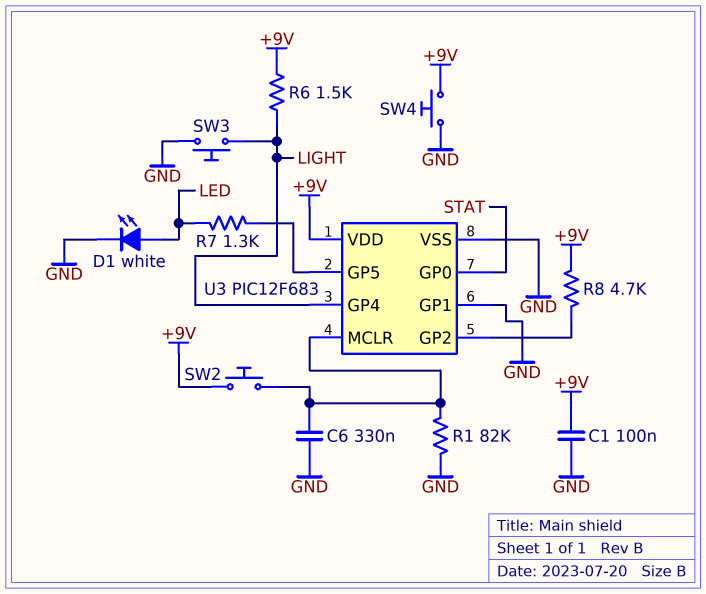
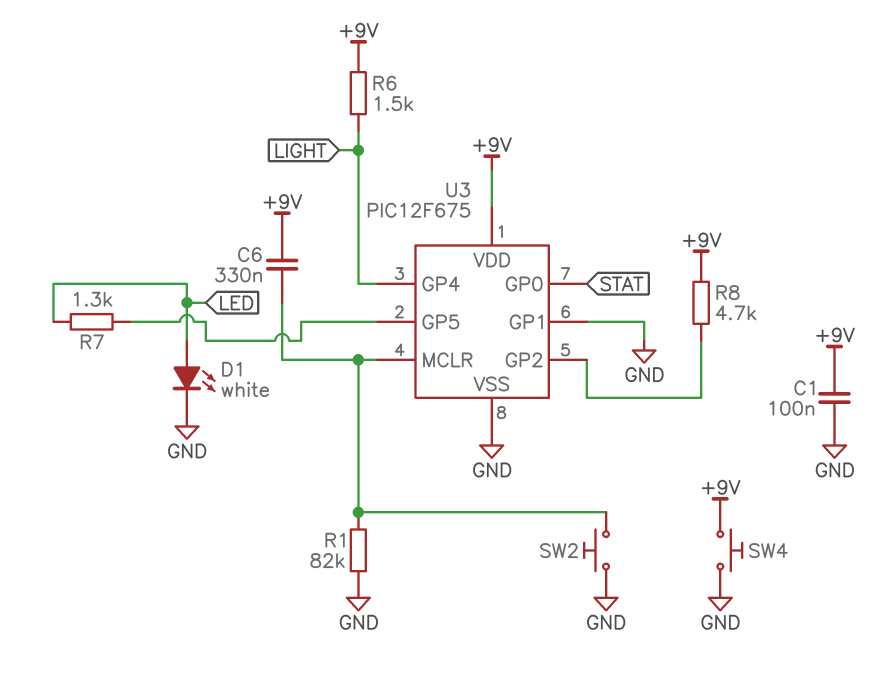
C6: 330nF (GND, U3/MCLR) -> 330nF (+9V, U3/MCLR)
SW2: button (+9V, U3/MCLR) -> button (GND, U3/MCLR)
SW3: button (GND, LIGHT) -> none
U3: PIC12F683 -> PIC12F675

